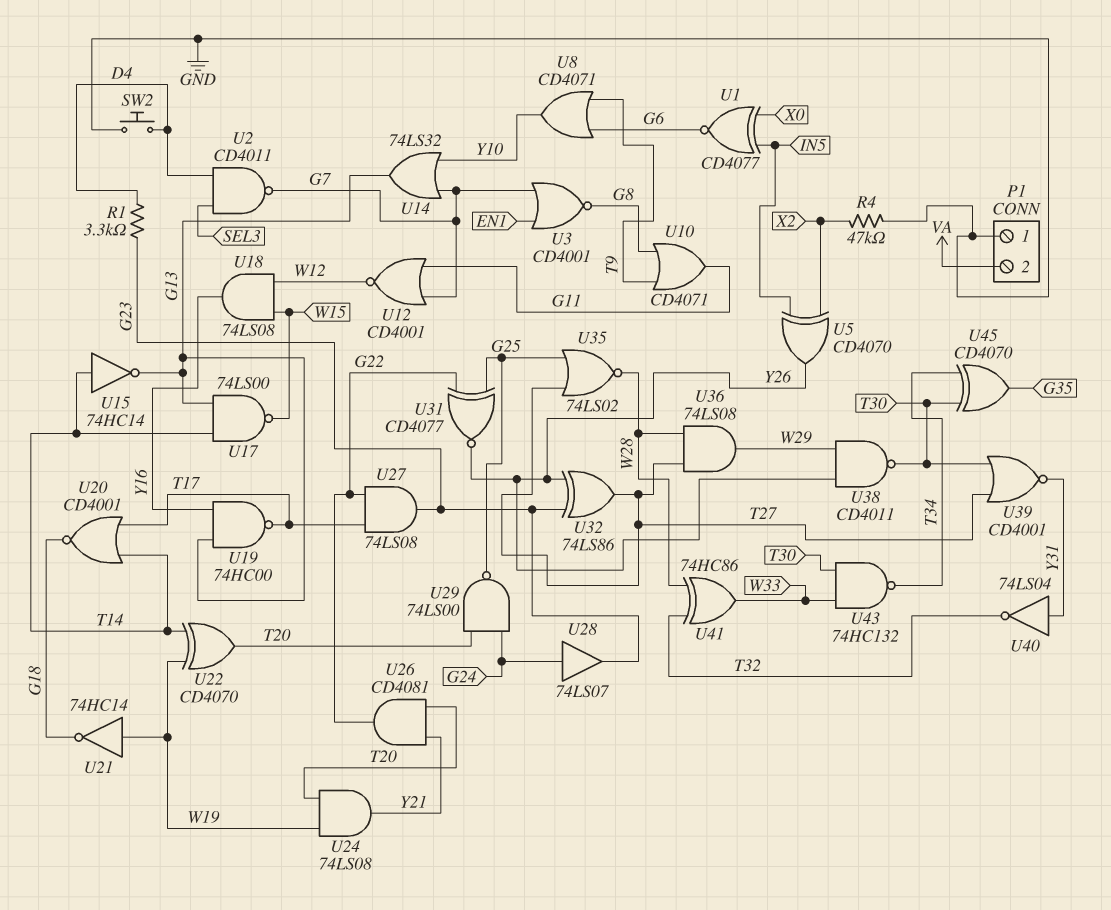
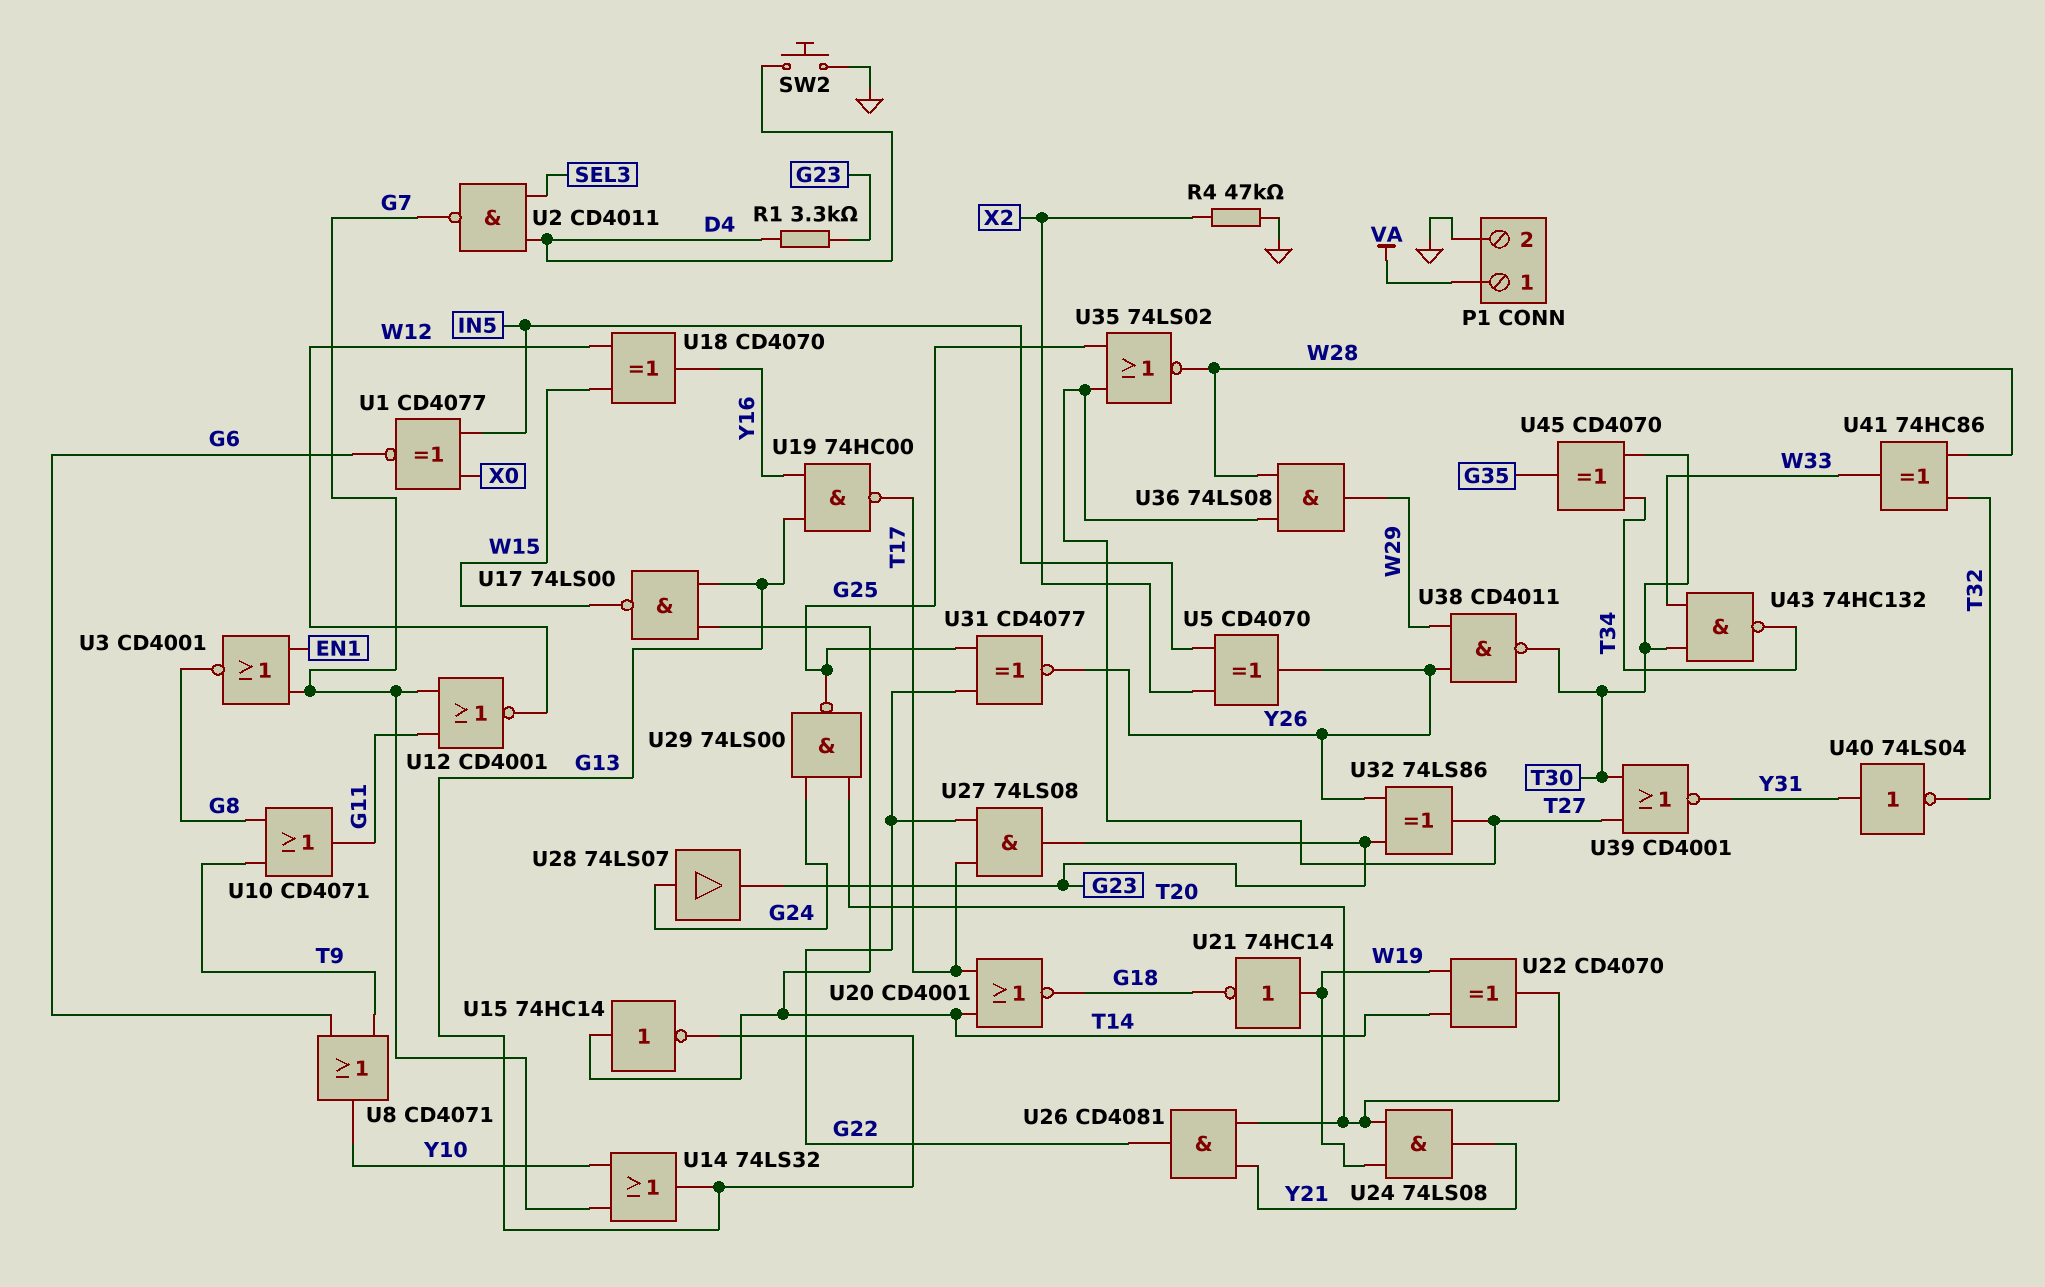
P1 pin 1: GND -> VA
P1 pin 2: VA -> GND
U18: AND 74LS08 (in W12, in W15, out Y16) -> XOR CD4070 (in W12, in W15, out Y16)

